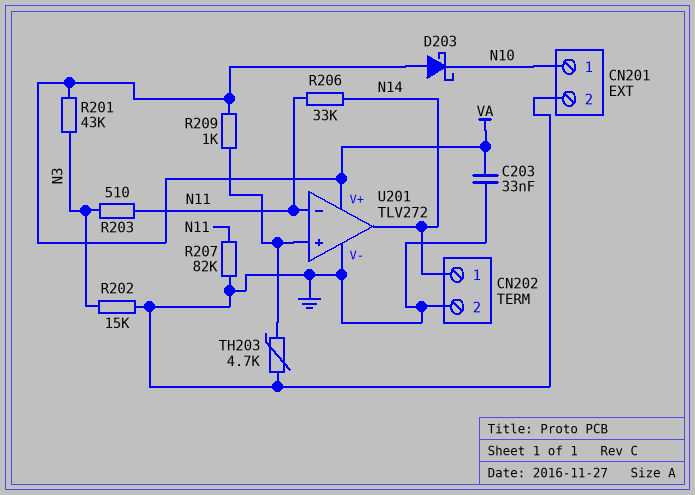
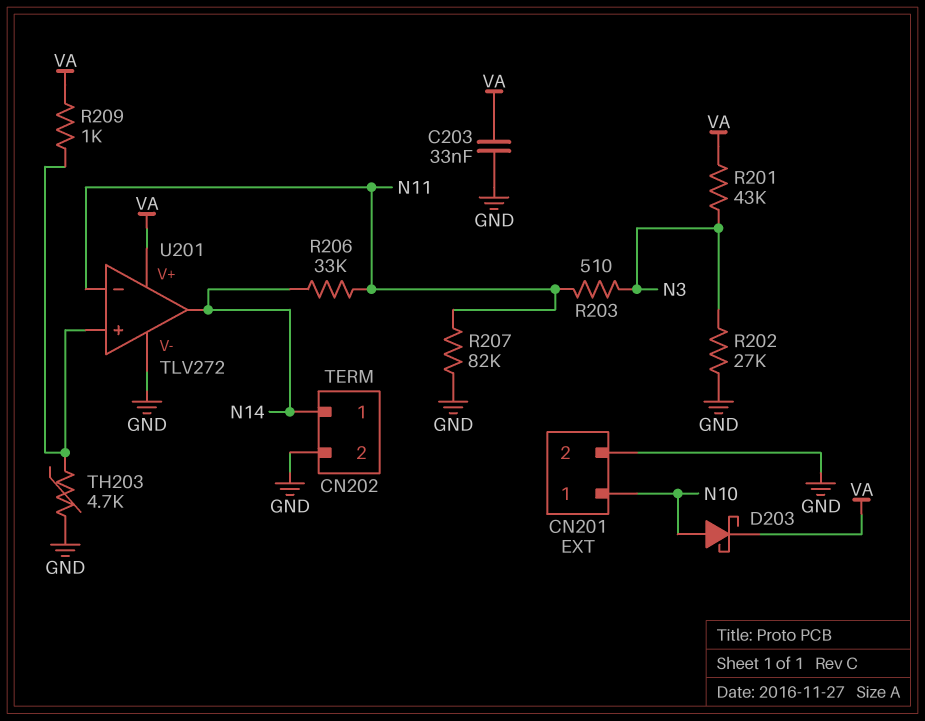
D203: schottky (A VA, K N10) -> schottky (A N10, K VA)
R202: 15k (GND, N3) -> 27k (GND, N3)

